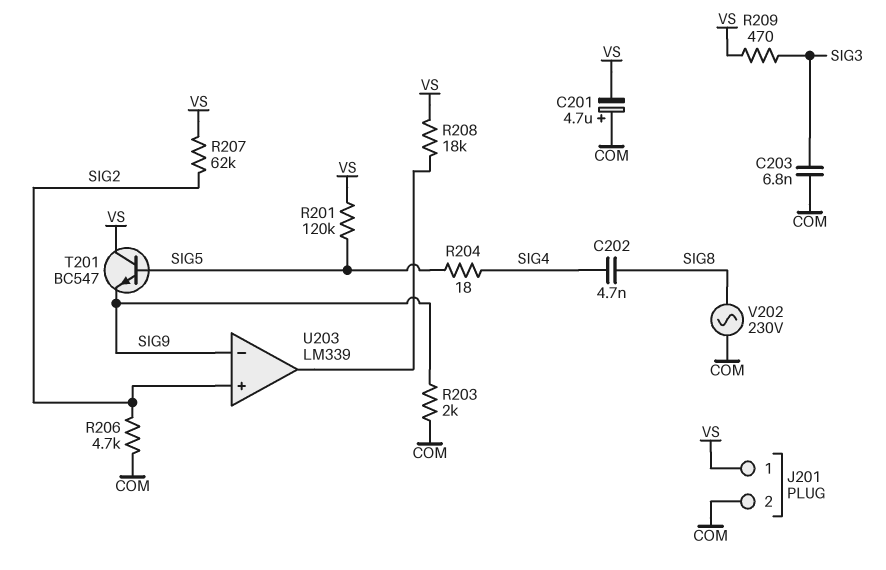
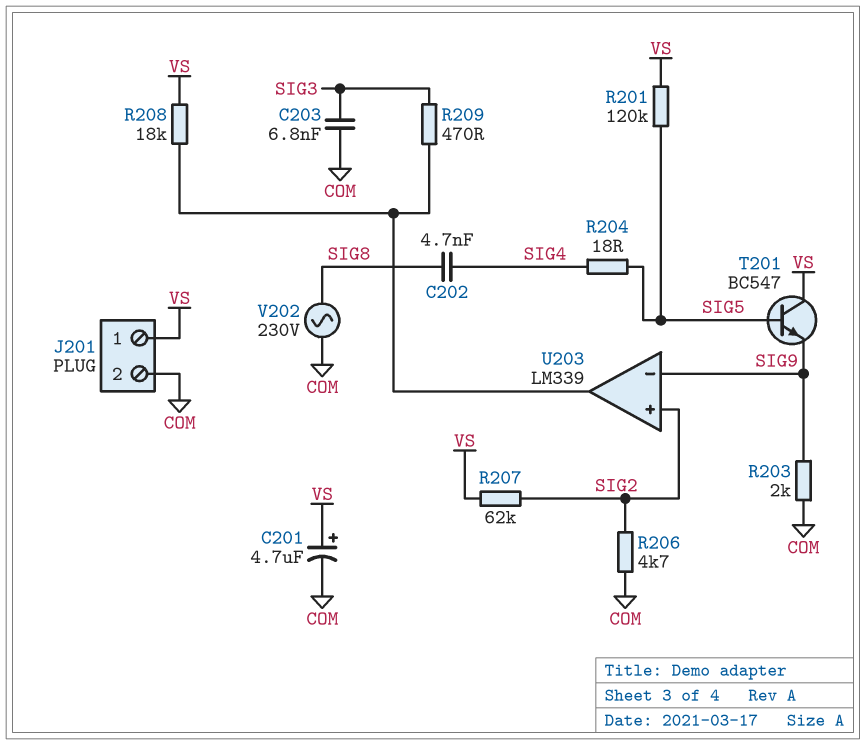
C201: 4.7uF (plus COM, minus VS) -> 4.7uF (plus VS, minus COM)
R209: 470 (SIG3, VS) -> 470 (SIG3, U203/out)

